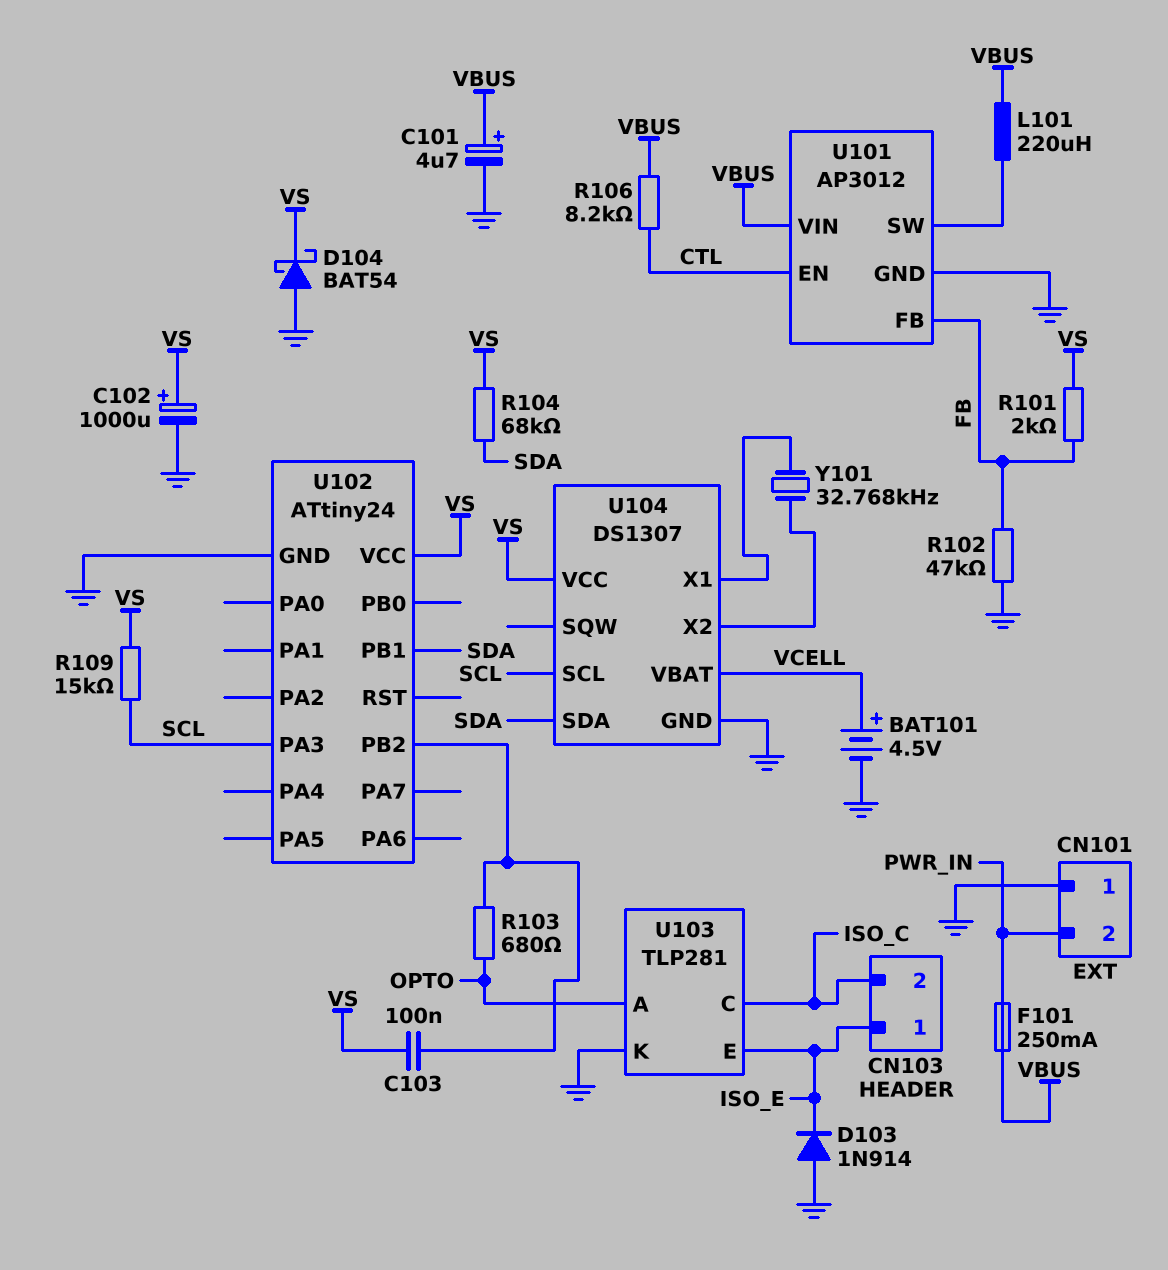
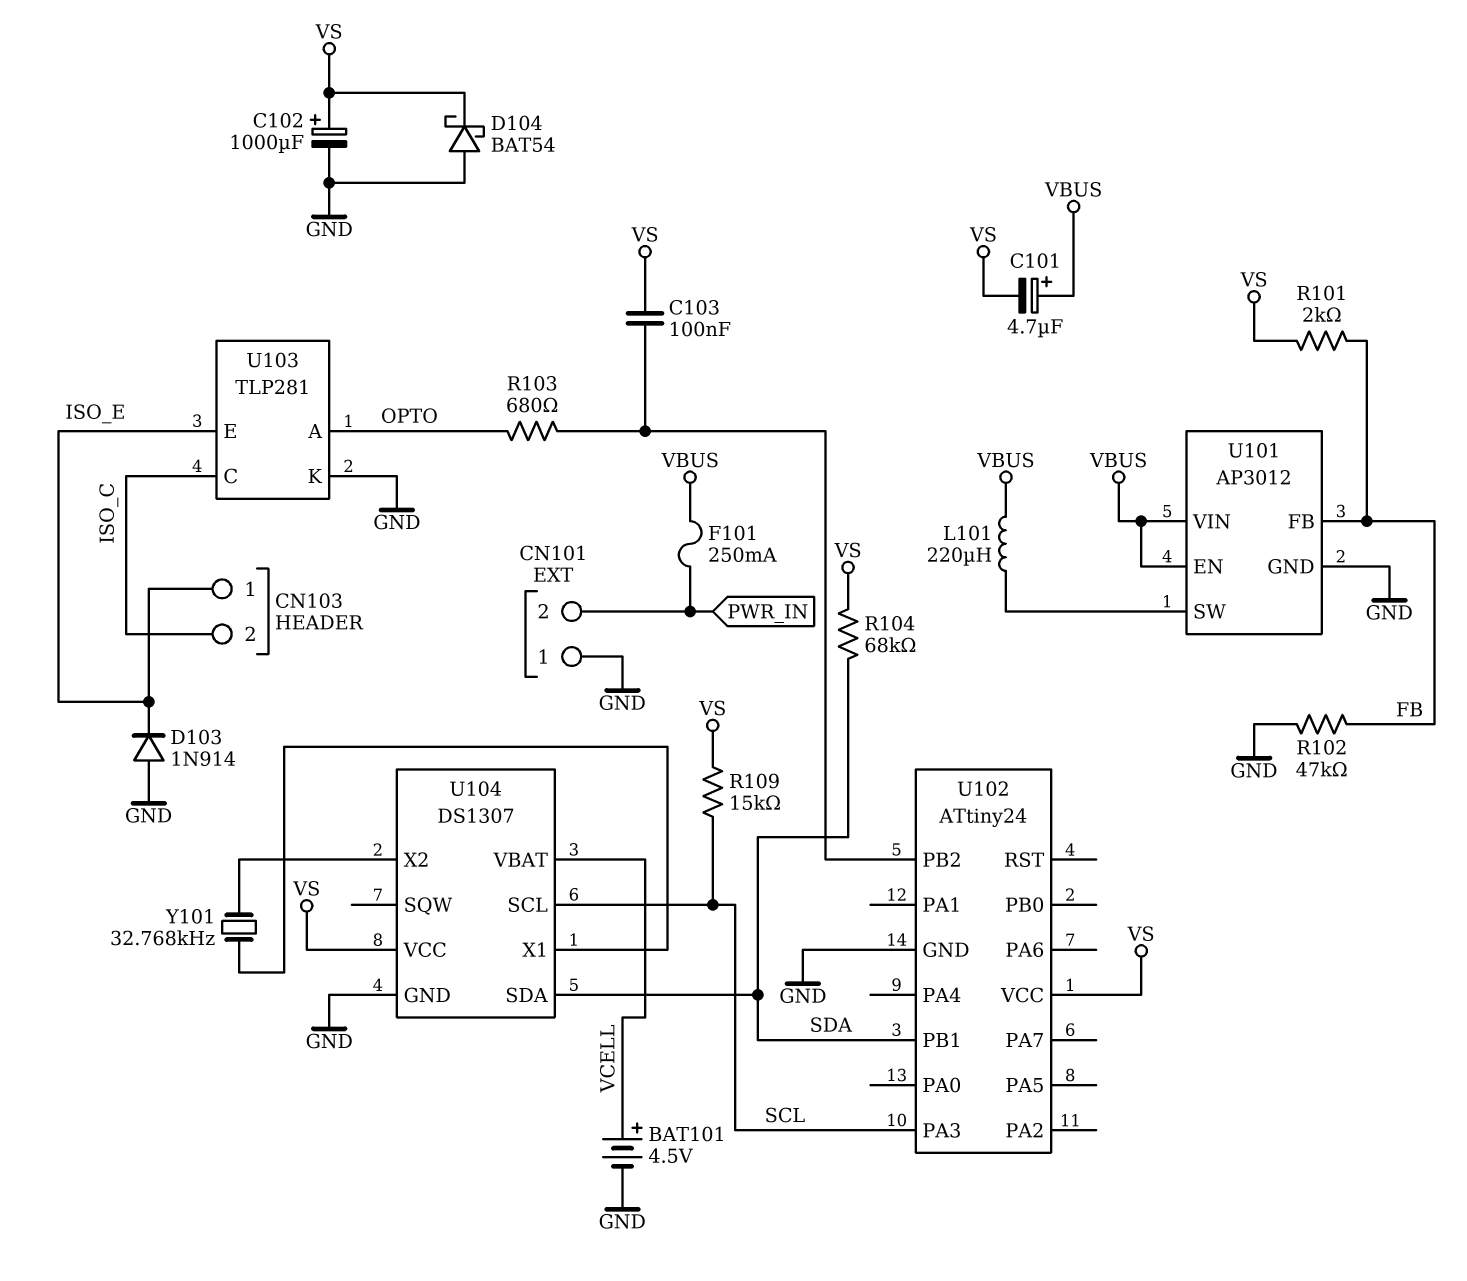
C101: 4.7uF (plus VBUS, minus GND) -> 4.7uF (plus VBUS, minus VS)
R106: 8.2k (CTL, VBUS) -> none
U101 pin EN: CTL -> VBUS

